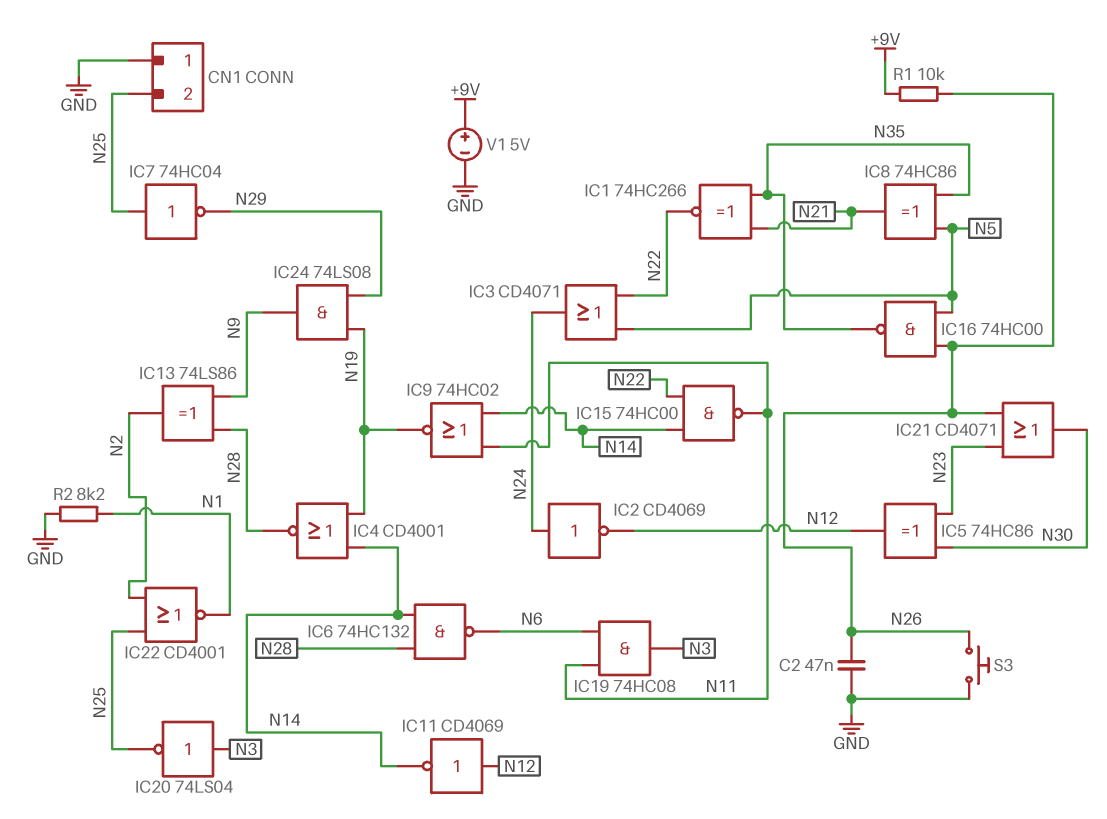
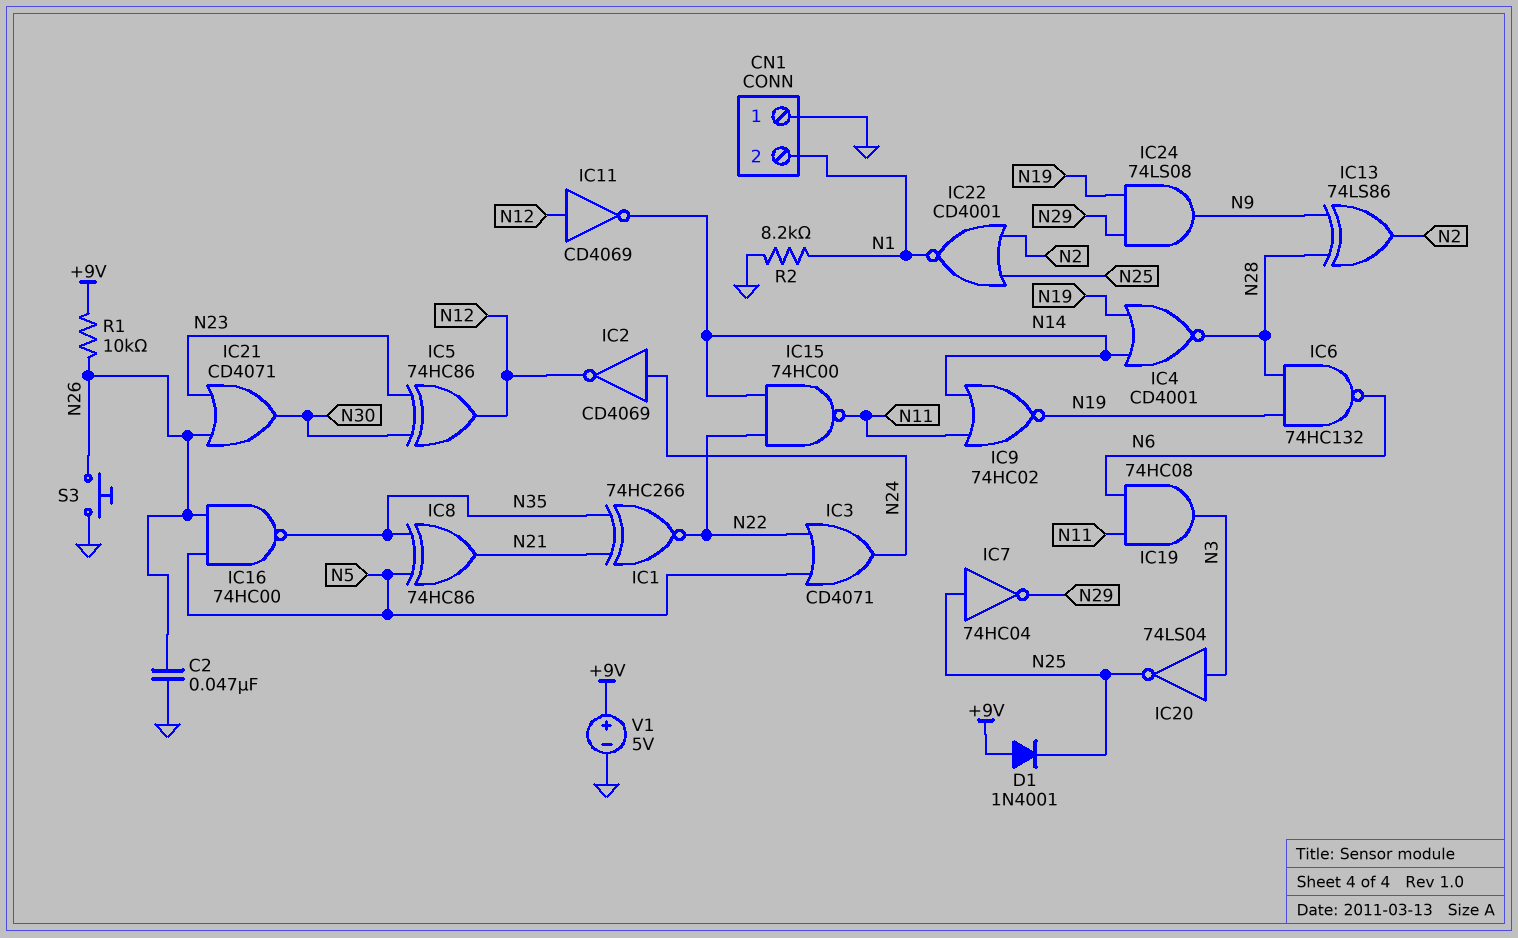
CN1 pin 2: N25 -> N1
D1: none -> diode 1N4001 (A +9V, K N25)
IC6: NAND 74HC132 (in N14, in N28, out N6) -> NAND 74HC132 (in N19, in N28, out N6)

